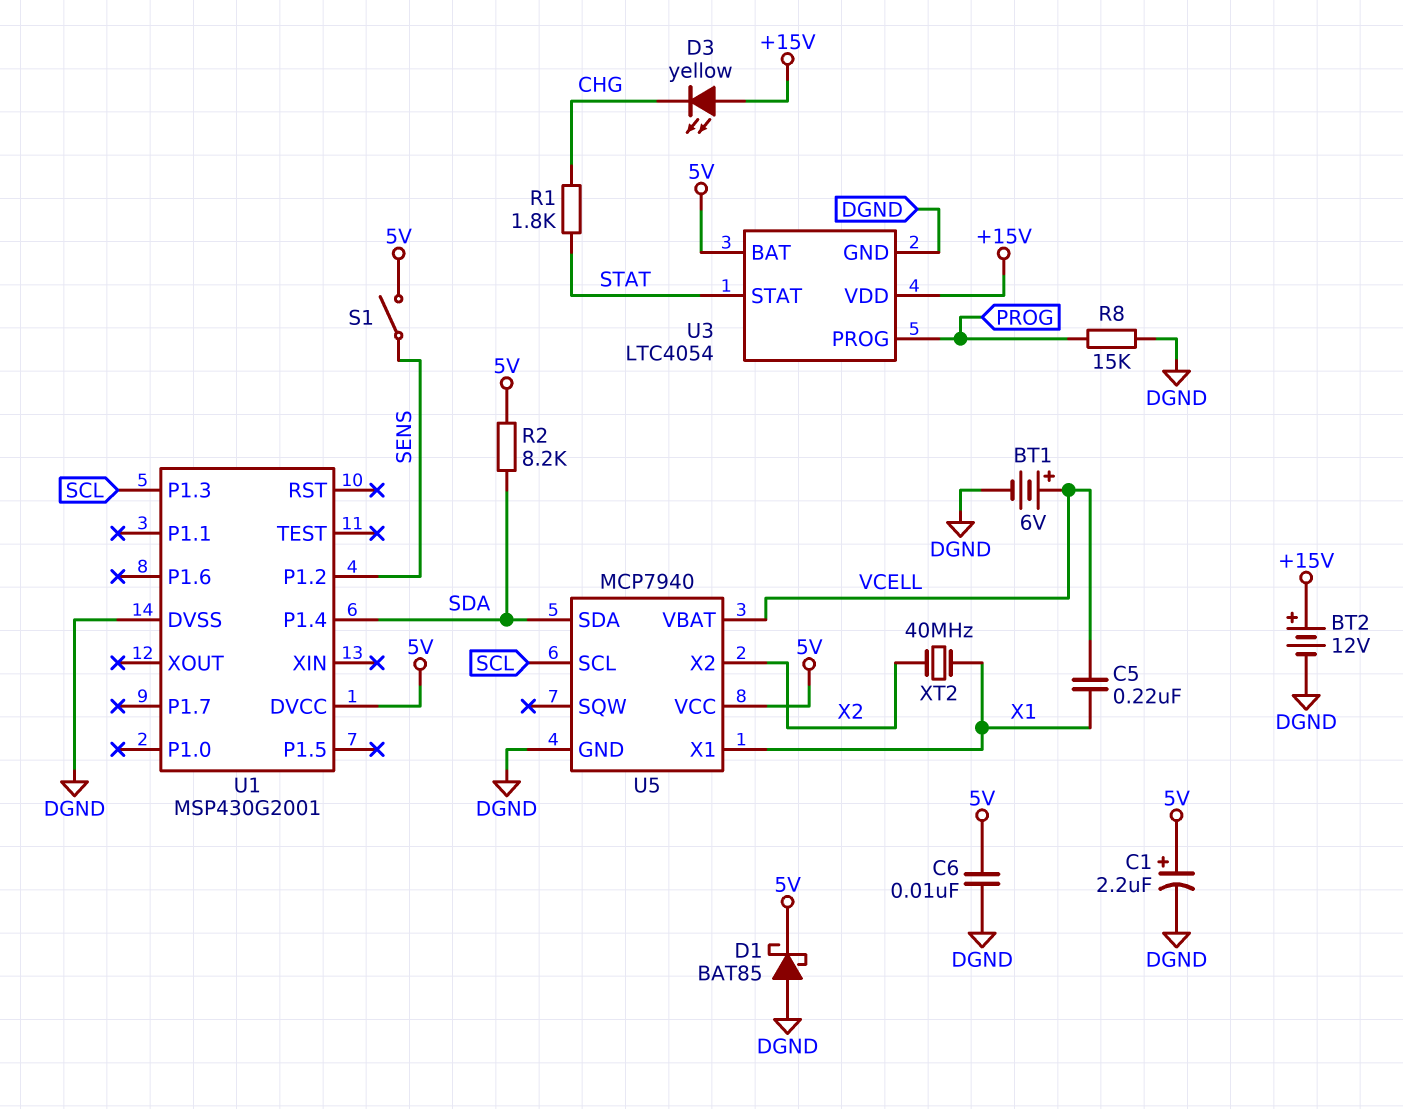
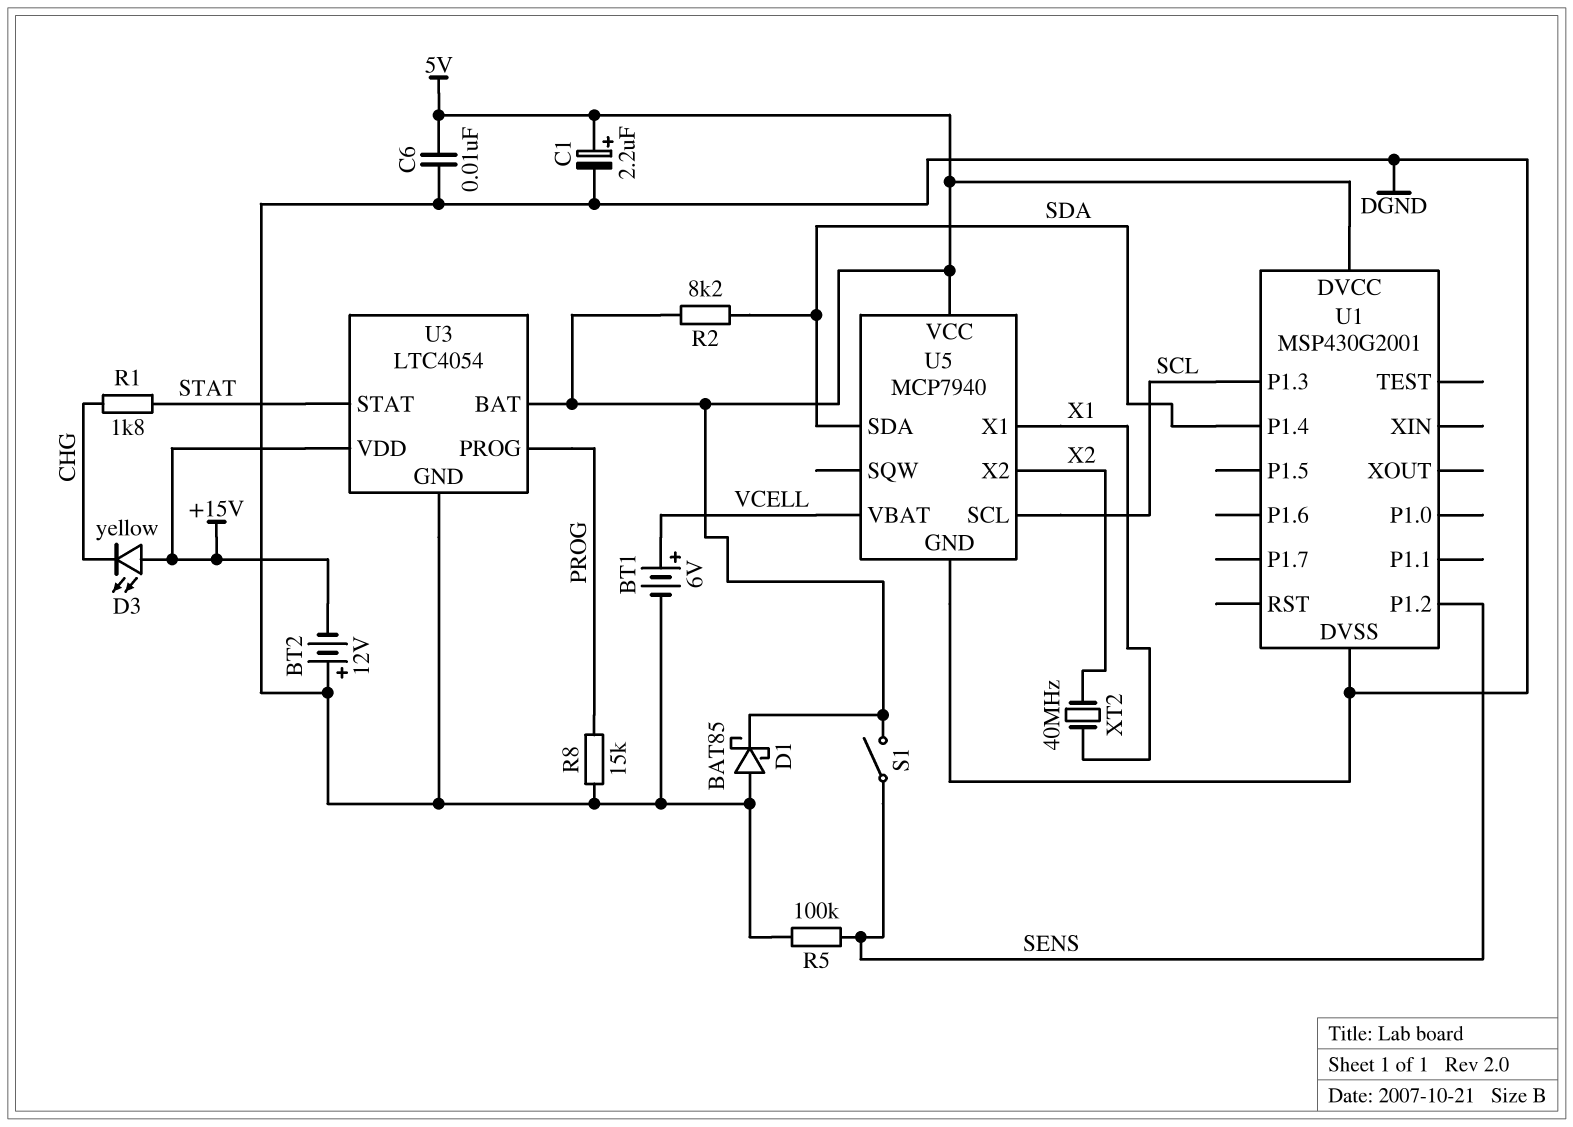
BT2: 12V (plus +15V, minus DGND) -> 12V (plus DGND, minus +15V)
C5: 220nF (VCELL, X1) -> none
R5: none -> 100k (DGND, SENS)

